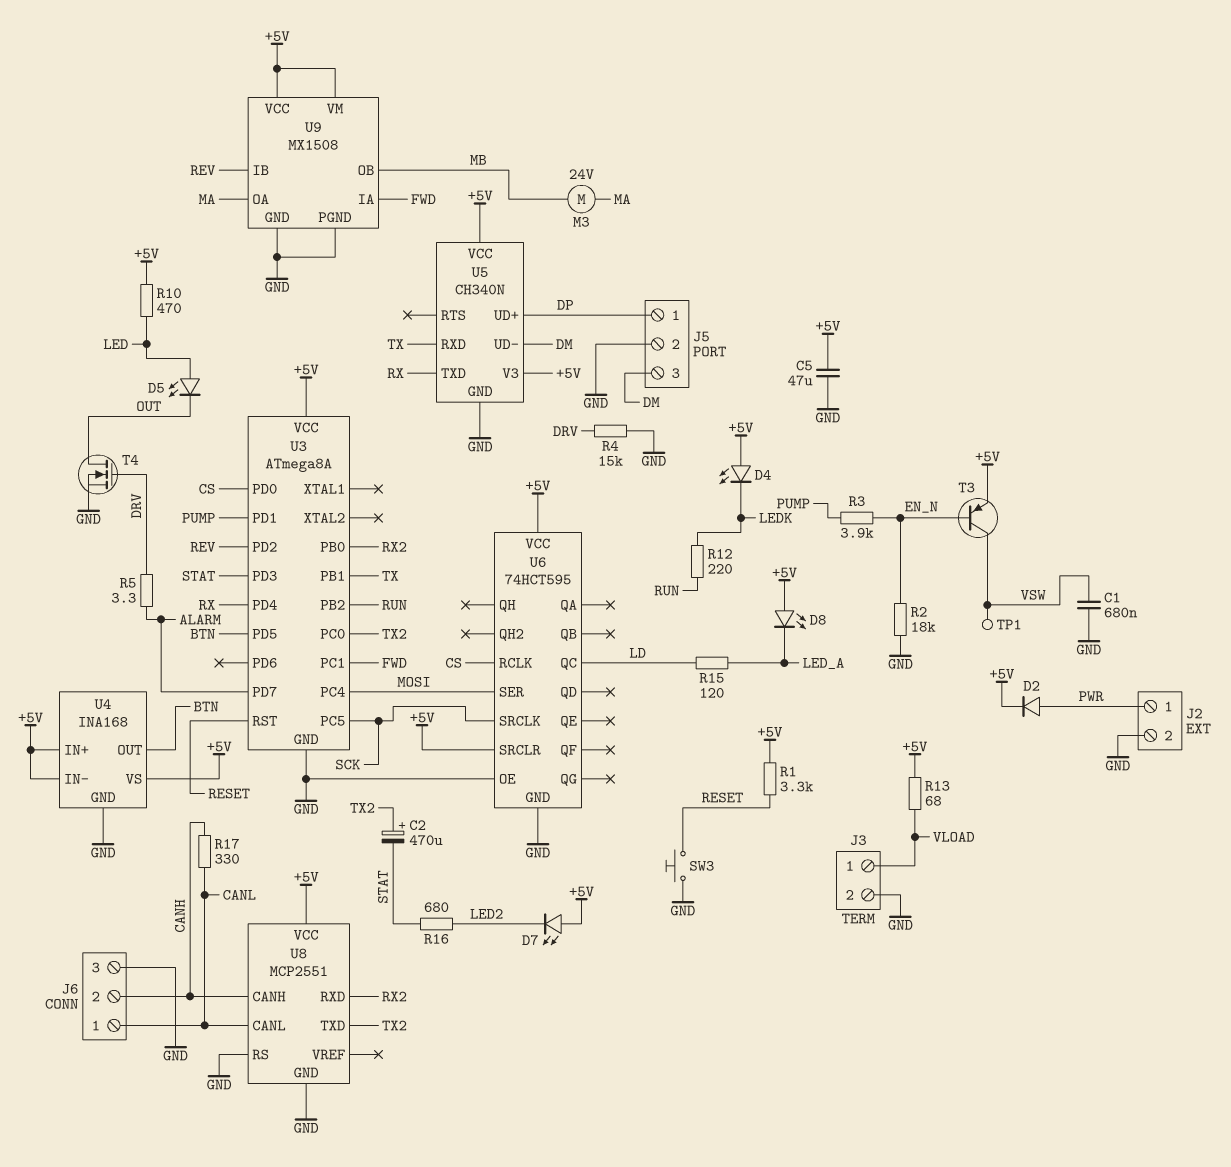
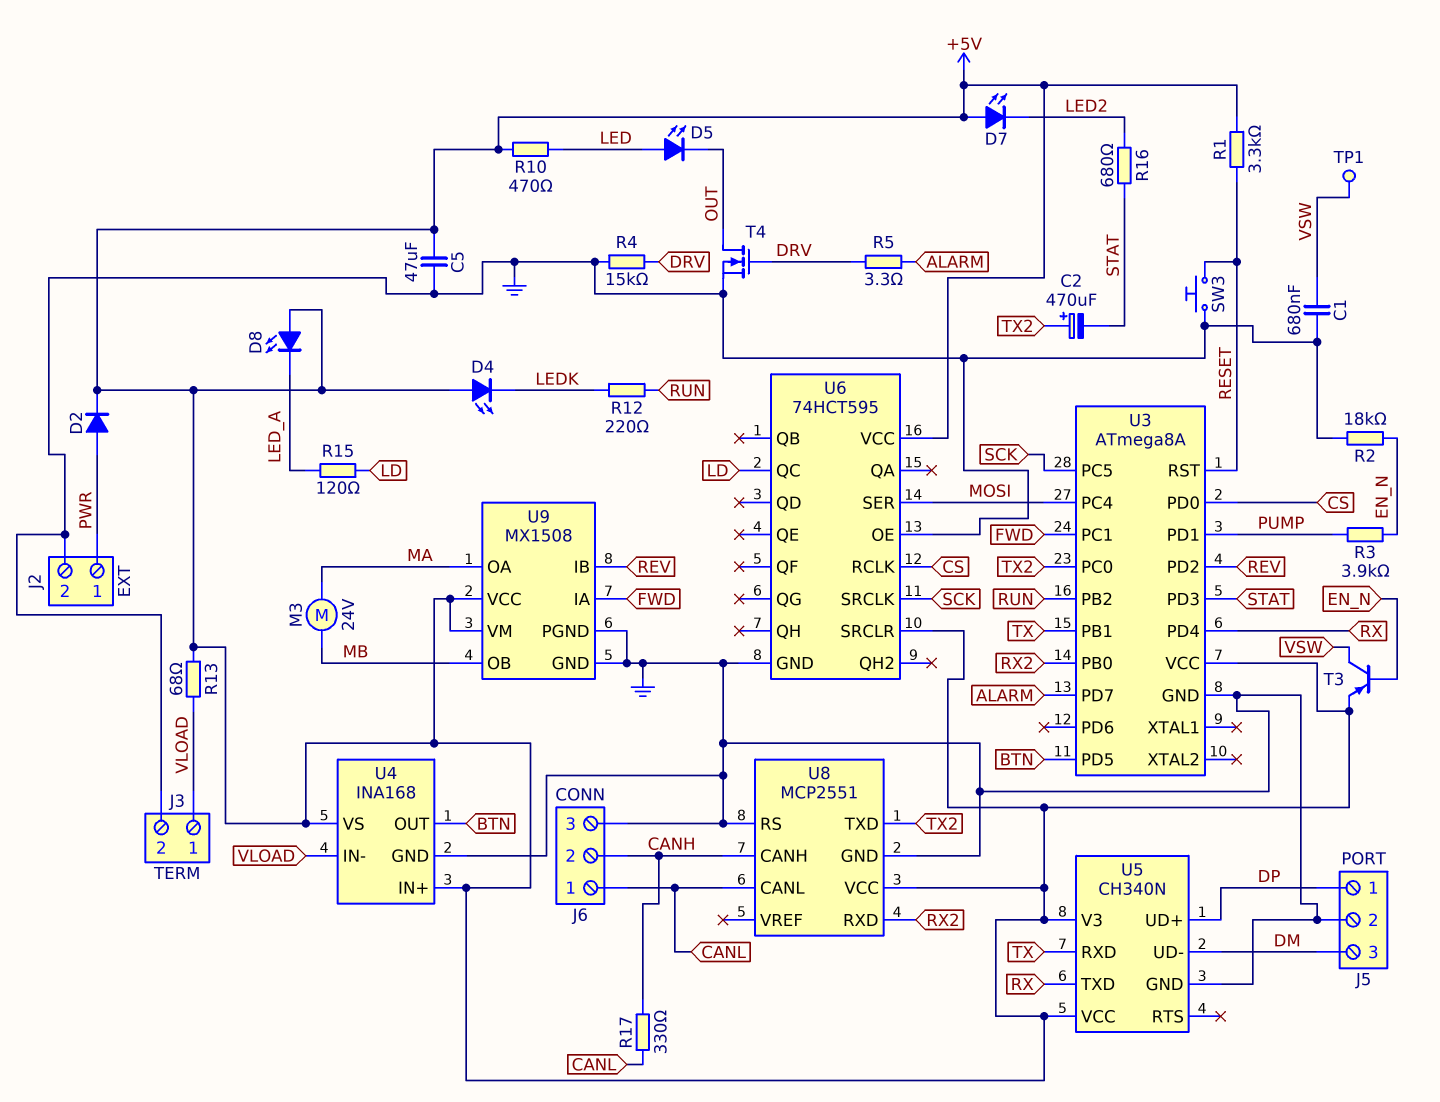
U4 pin IN-: +5V -> VLOAD

